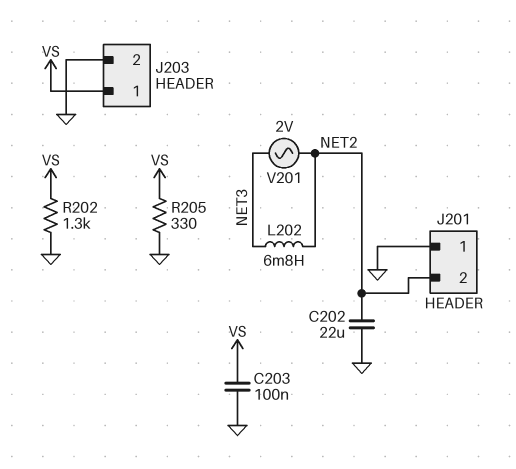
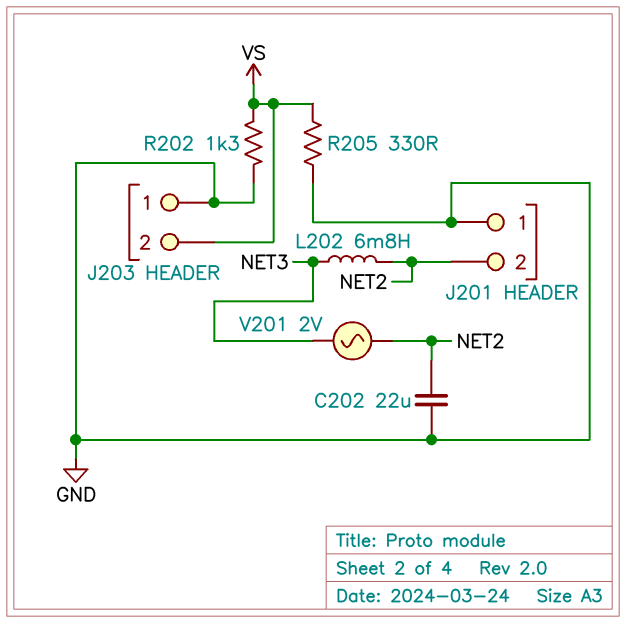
C203: 100nF (GND, VS) -> none
J203 pin 1: VS -> GND
J203 pin 2: GND -> VS

